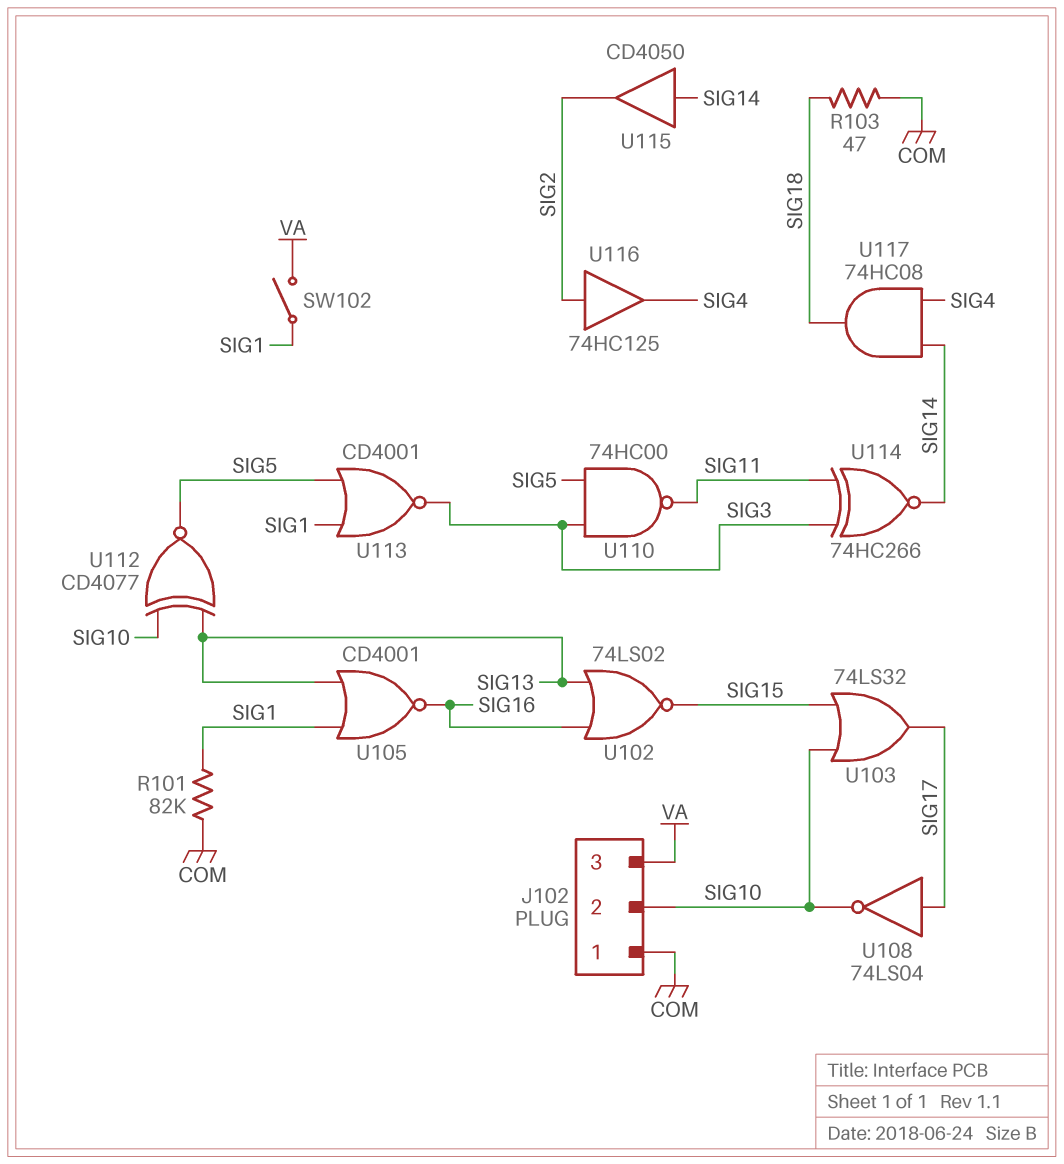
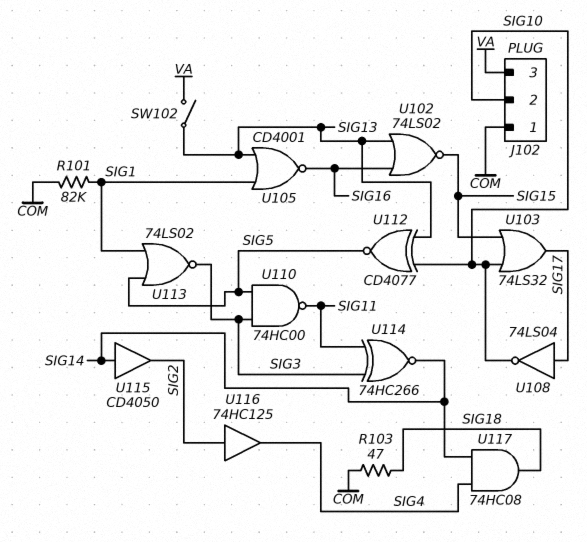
SW102: switch (SIG1, VA) -> switch (SIG13, VA)
U113: NOR CD4001 (in SIG1, in SIG5, out SIG3) -> NOR 74LS02 (in SIG1, in SIG5, out SIG3)

